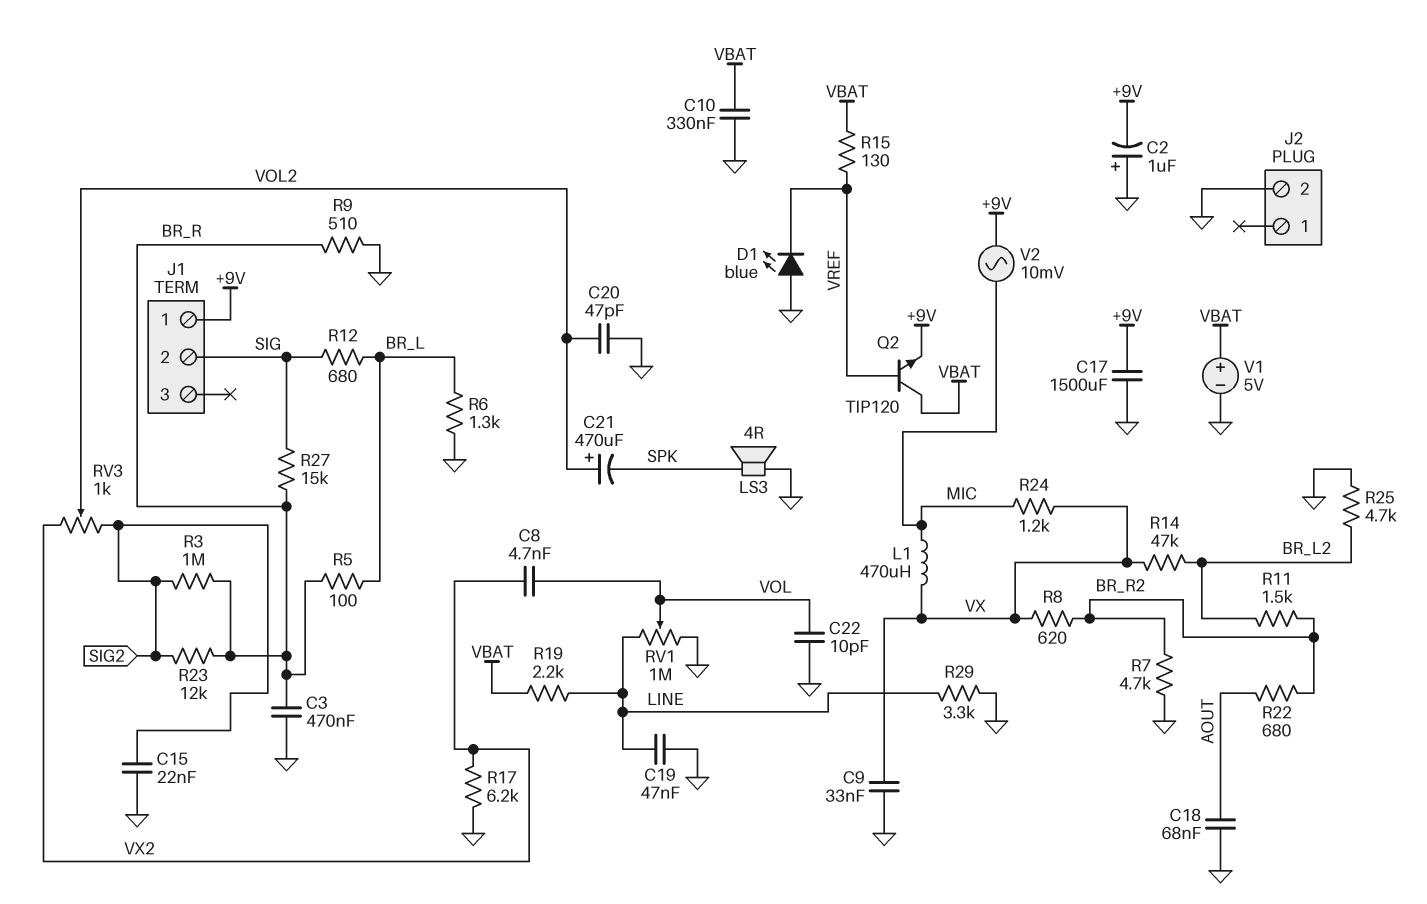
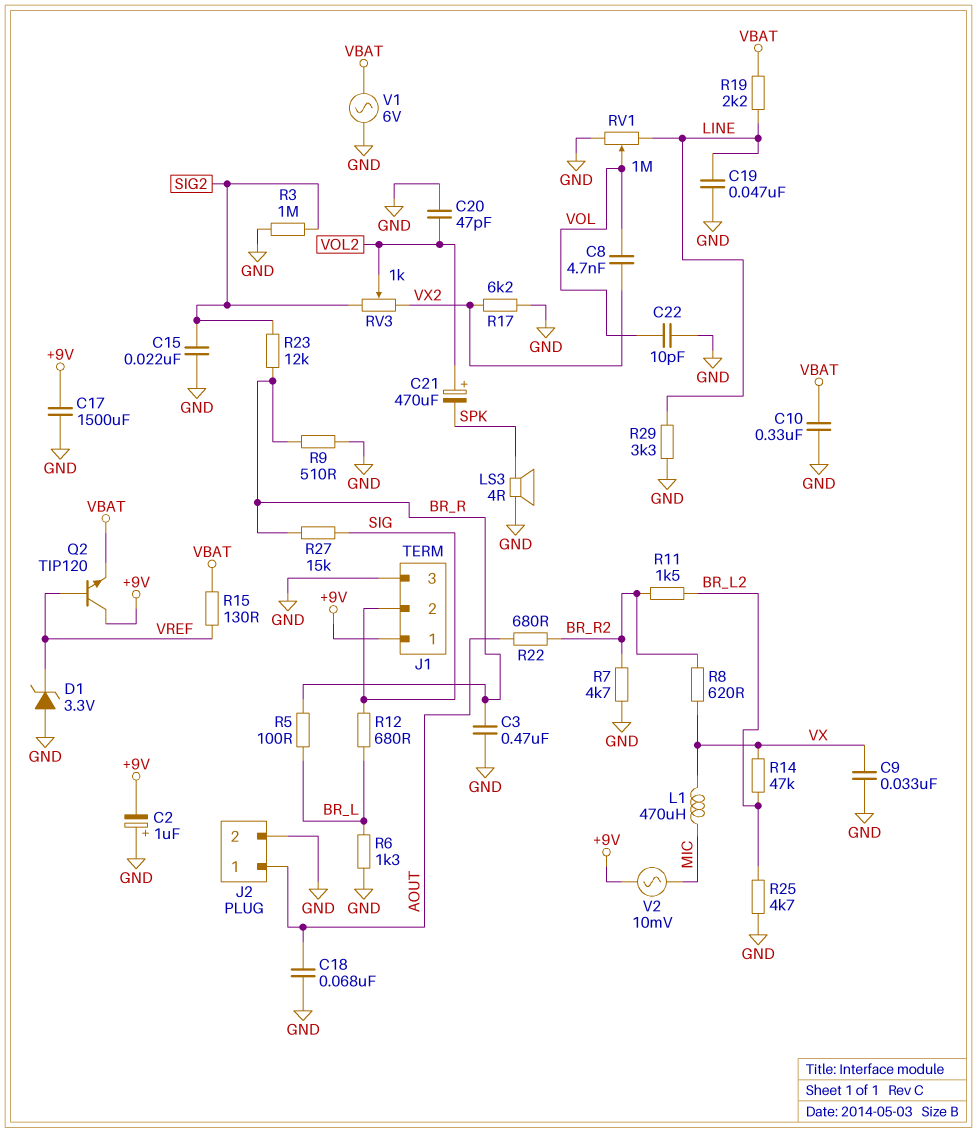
D1: LED blue (A GND, K VREF) -> zener 3.3V (A GND, K VREF)
J1 pin 3: none -> GND
J2 pin 1: none -> AOUT
Q2: NPN TIP120 (B VREF, C VBAT, E +9V) -> NPN TIP120 (B VREF, C +9V, E VBAT)
R3: 1M (BR_R, SIG2) -> 1M (GND, SIG2)
R24: 1.2k (MIC, VX) -> none
V1: 5V (plus VBAT, minus GND) -> AC 6V (GND, VBAT)

